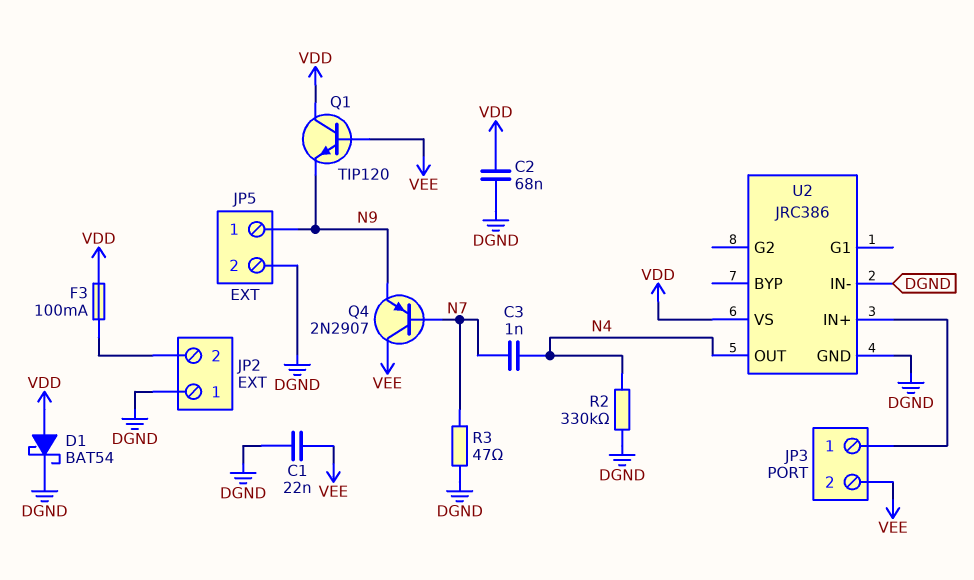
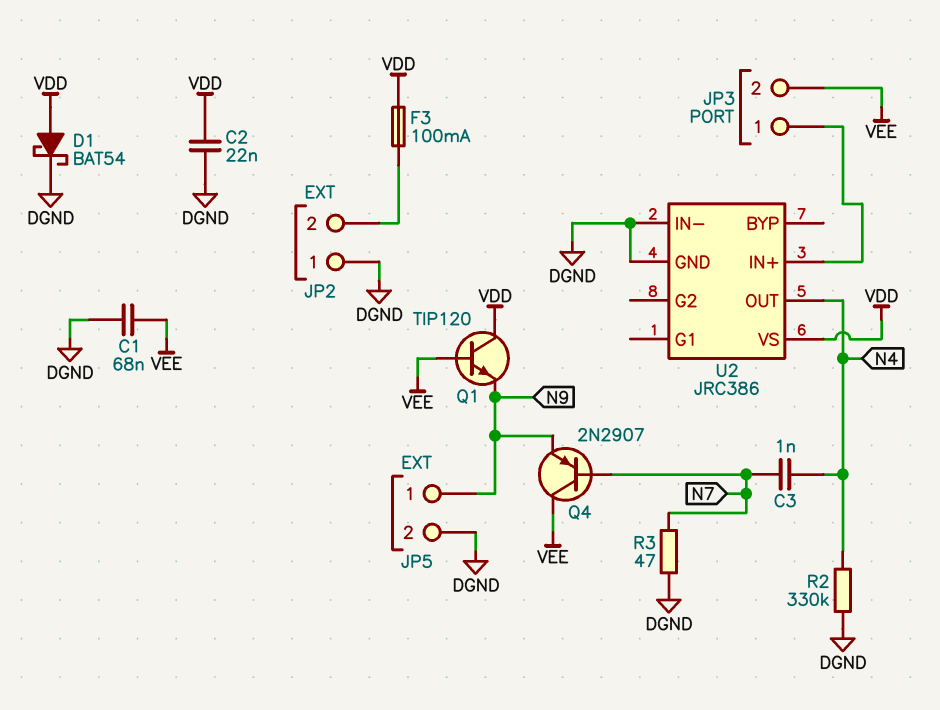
C1: 22nF (DGND, VEE) -> 68nF (DGND, VEE)
C2: 68nF (DGND, VDD) -> 22nF (DGND, VDD)

